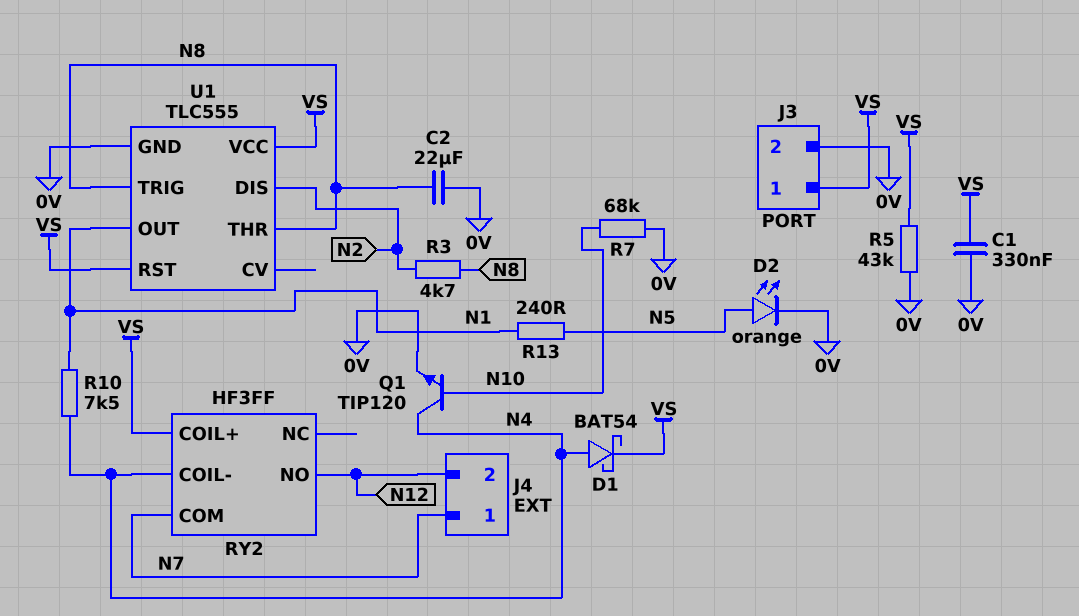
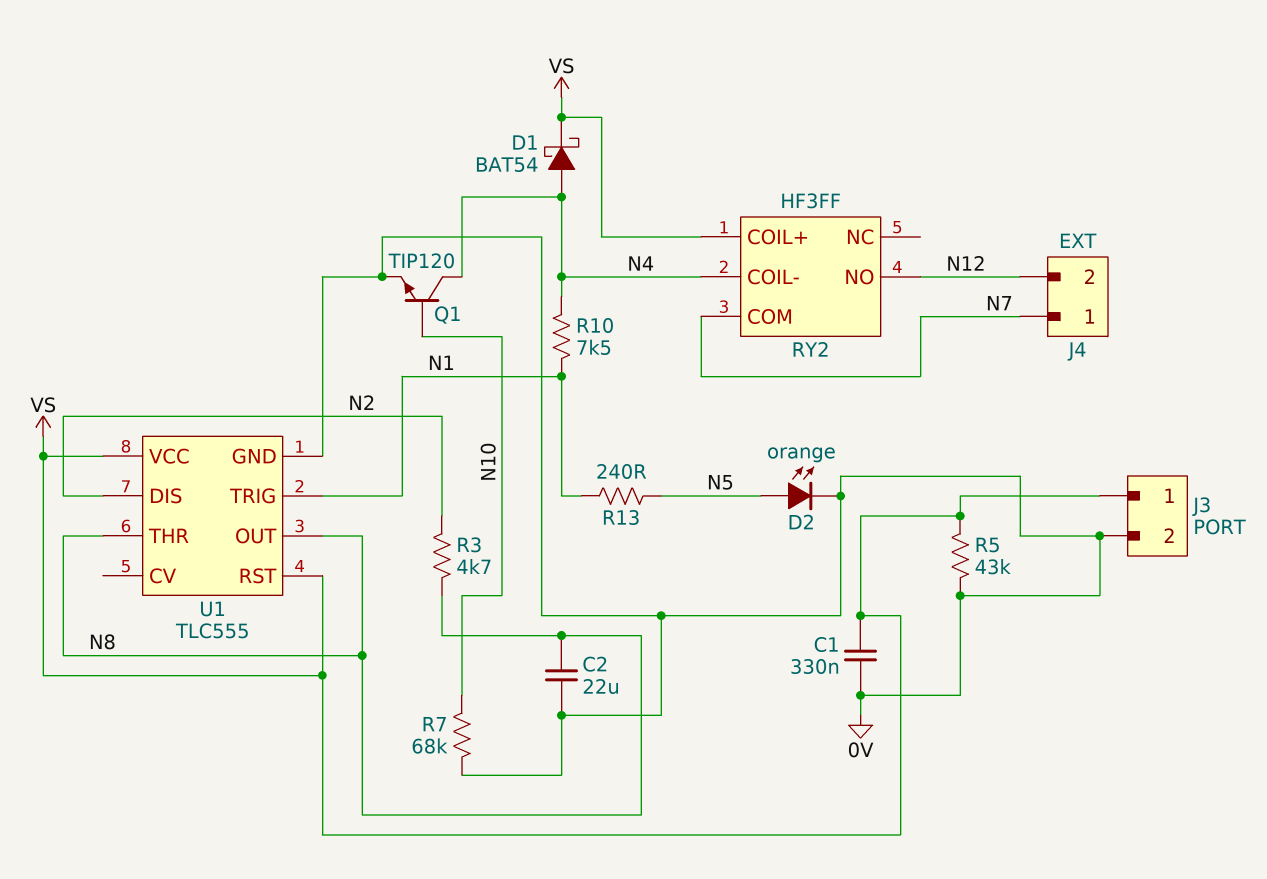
U1 pin OUT: N1 -> N8
U1 pin TRIG: N8 -> N1

